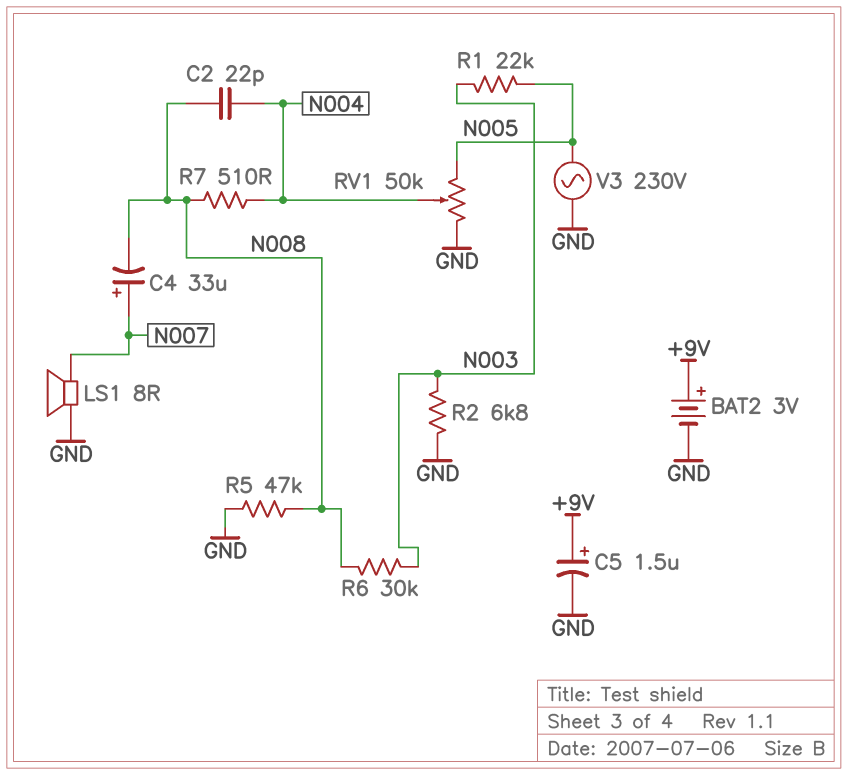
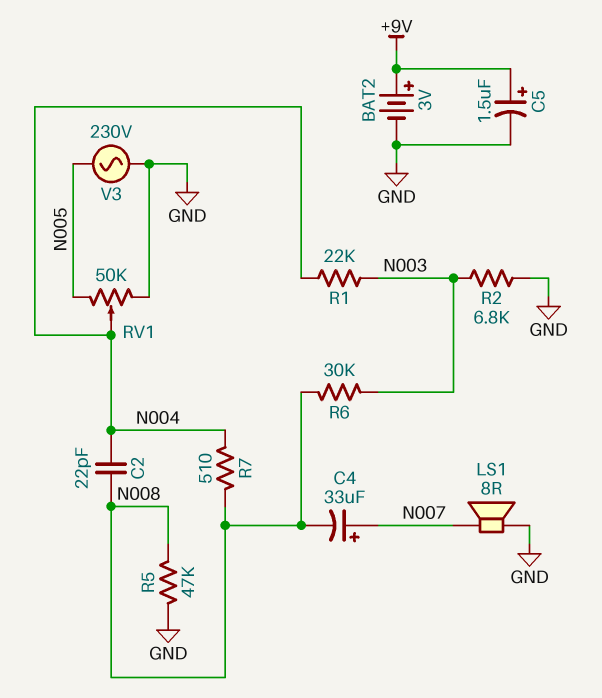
R1: 22k (N003, N005) -> 22k (N003, N004)

